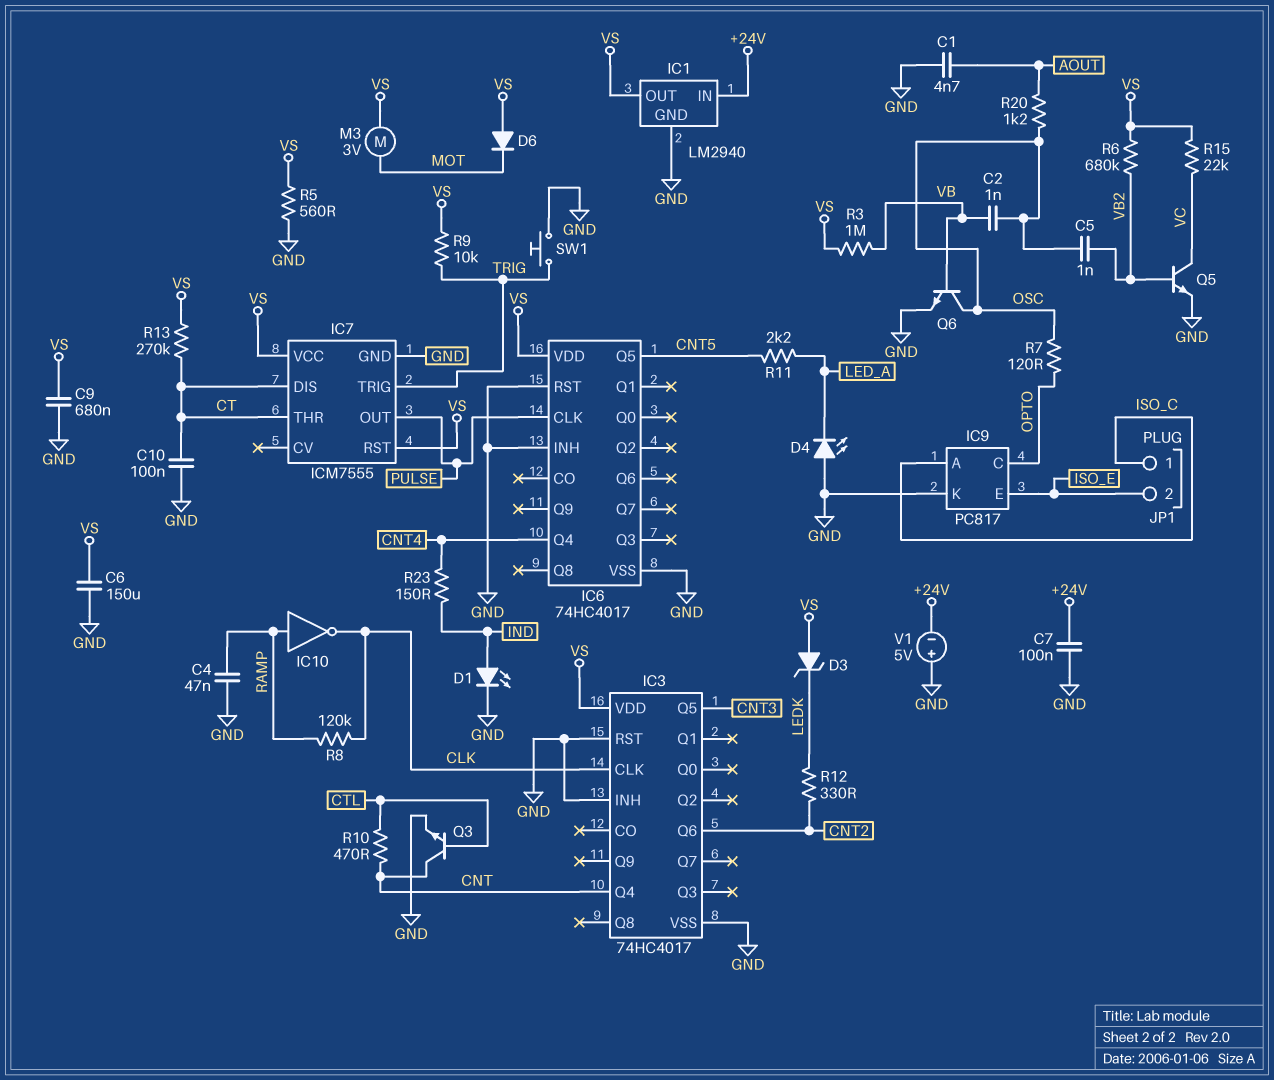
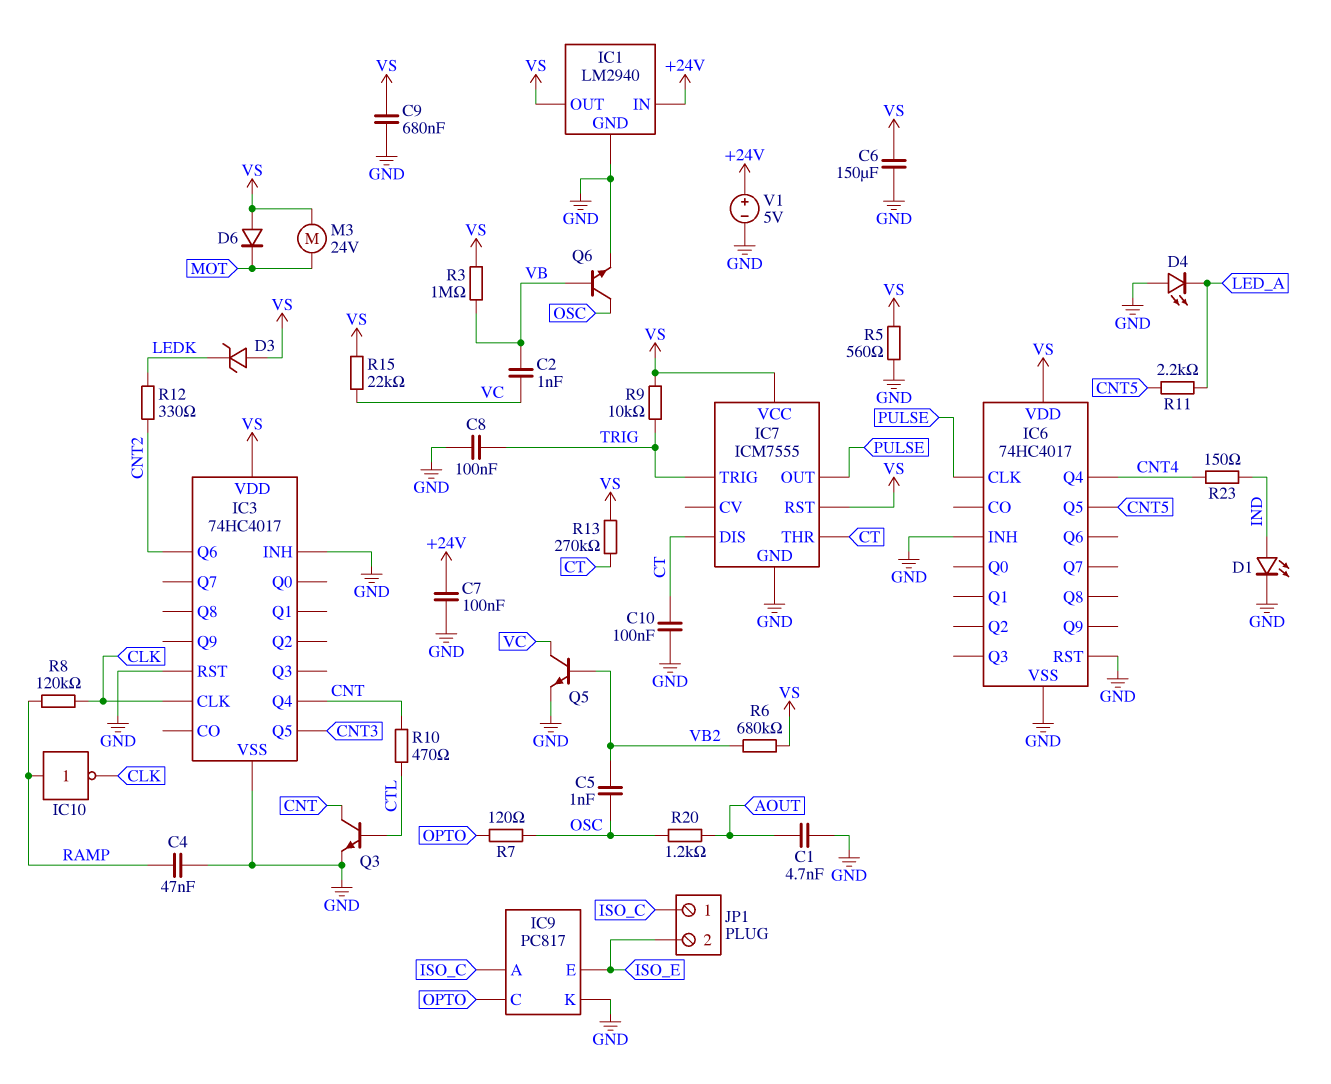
C2: 1nF (OSC, VB) -> 1nF (VB, VC)
C8: none -> 100nF (GND, TRIG)
M3: motor 3V (MOT, VS) -> motor 24V (MOT, VS)
SW1: button (GND, TRIG) -> none
V1: 5V (plus GND, minus +24V) -> 5V (plus +24V, minus GND)

